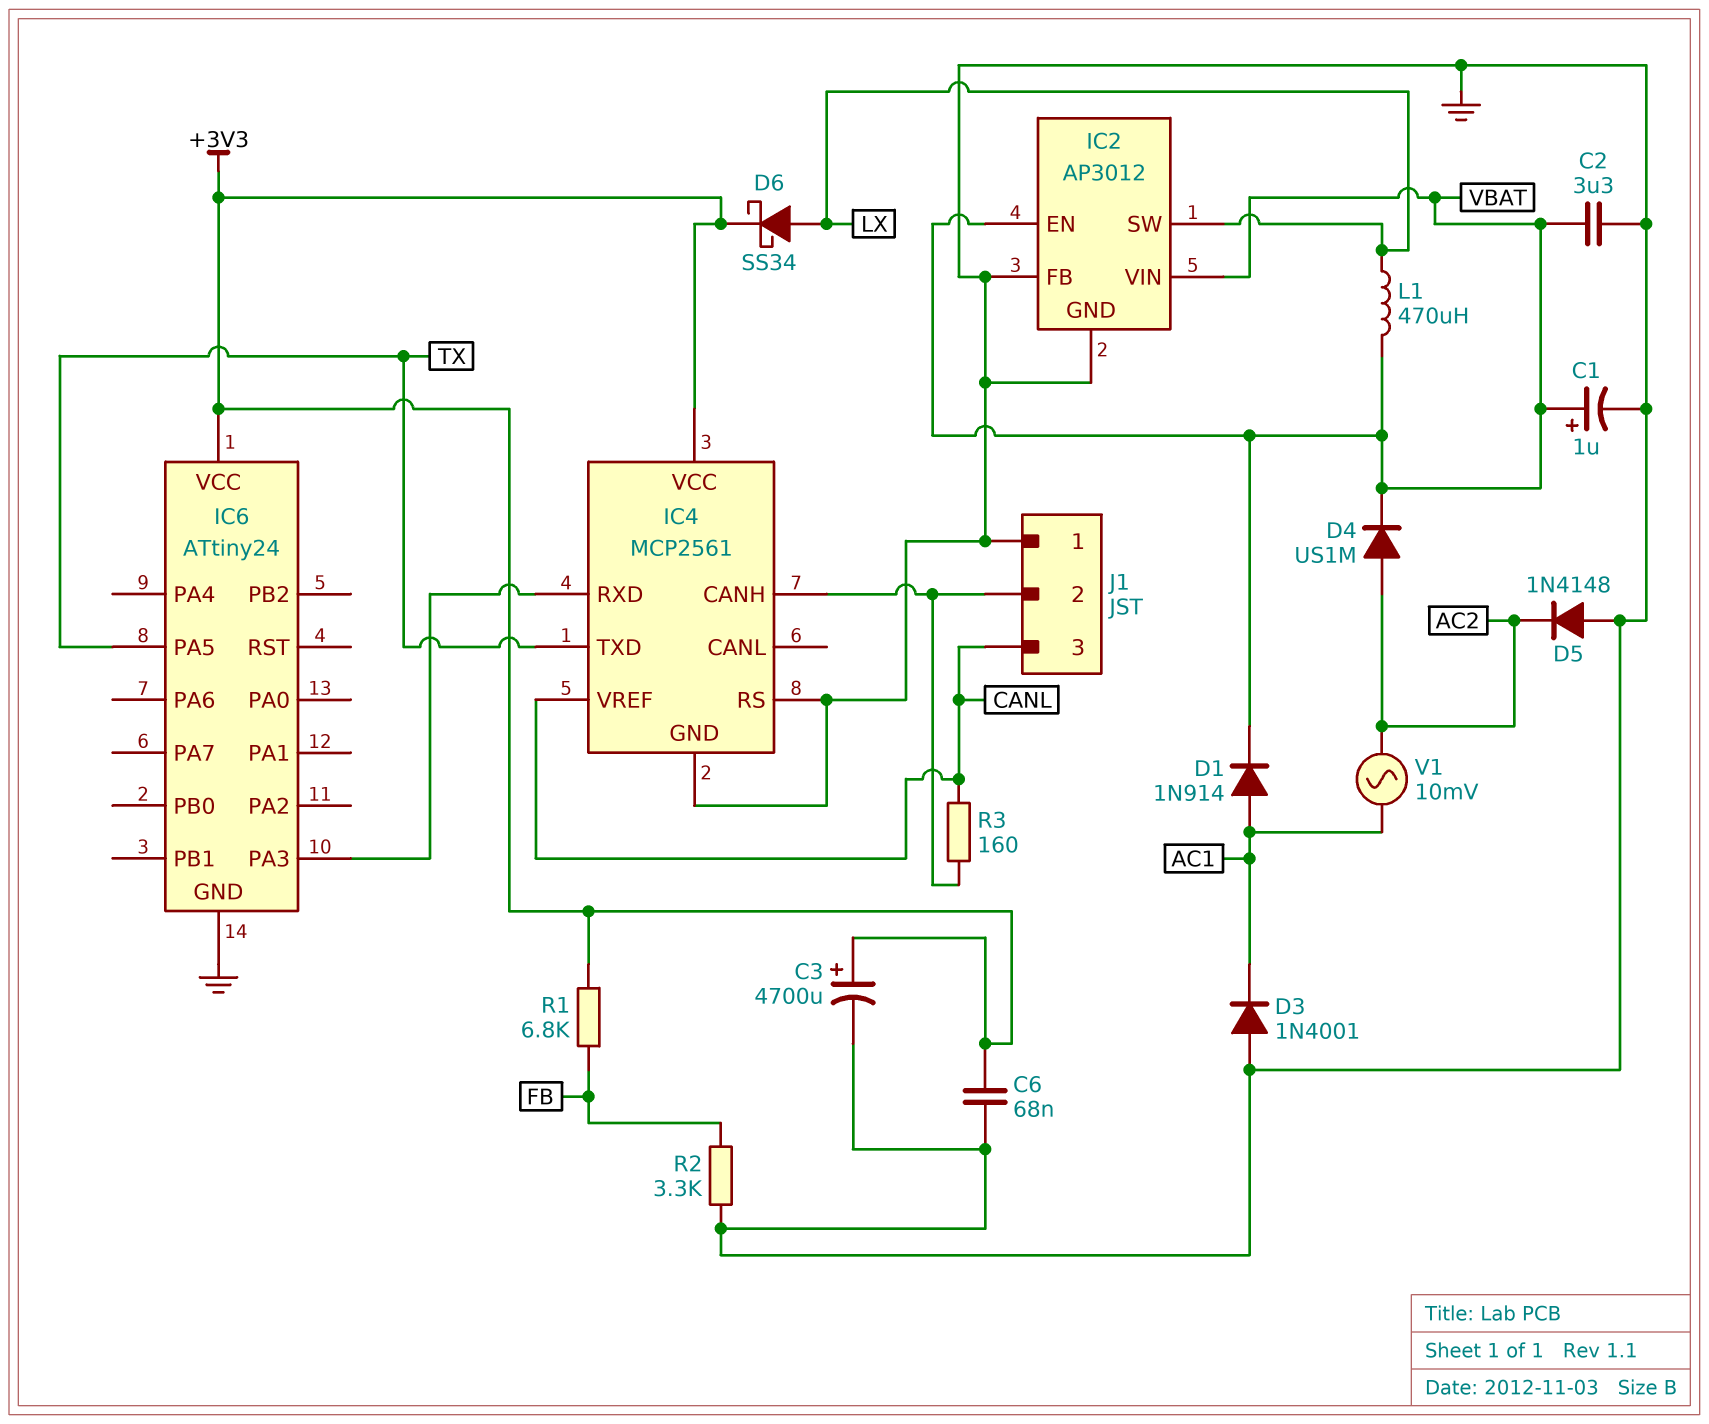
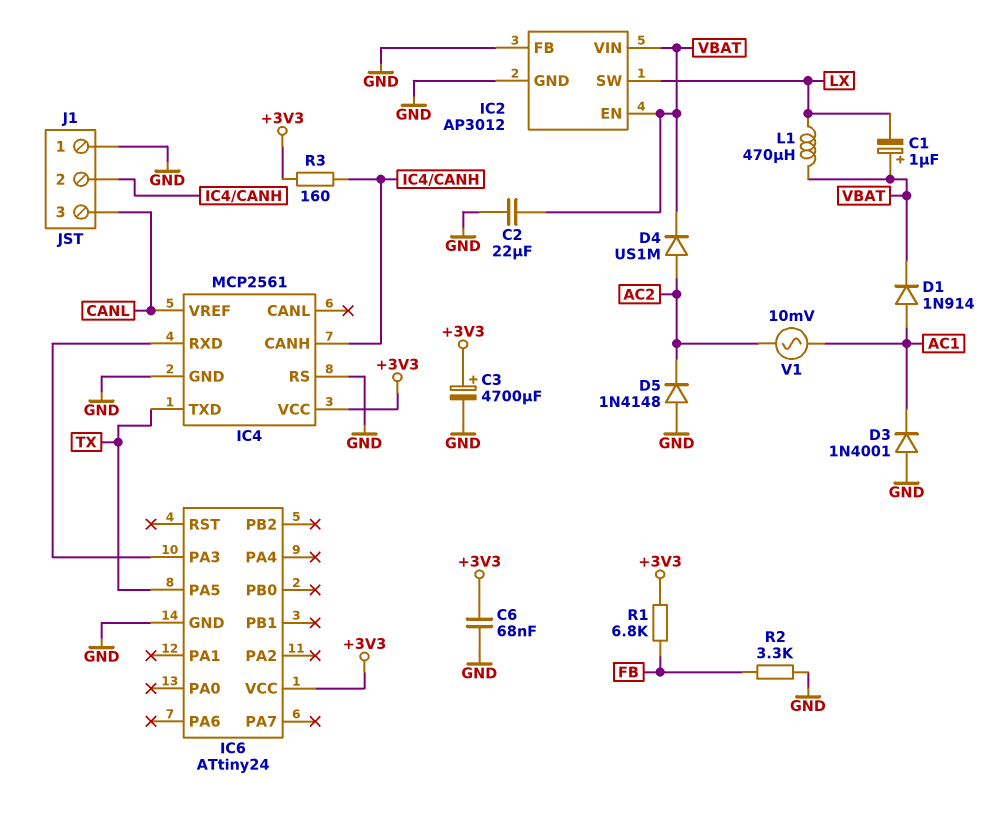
C1: 1uF (plus VBAT, minus GND) -> 1uF (plus VBAT, minus LX)
C2: 3.3uF (GND, VBAT) -> 22uF (GND, VBAT)
D6: schottky SS34 (A LX, K +3V3) -> none
R3: 160 (CANL, IC4/CANH) -> 160 (+3V3, IC4/CANH)

